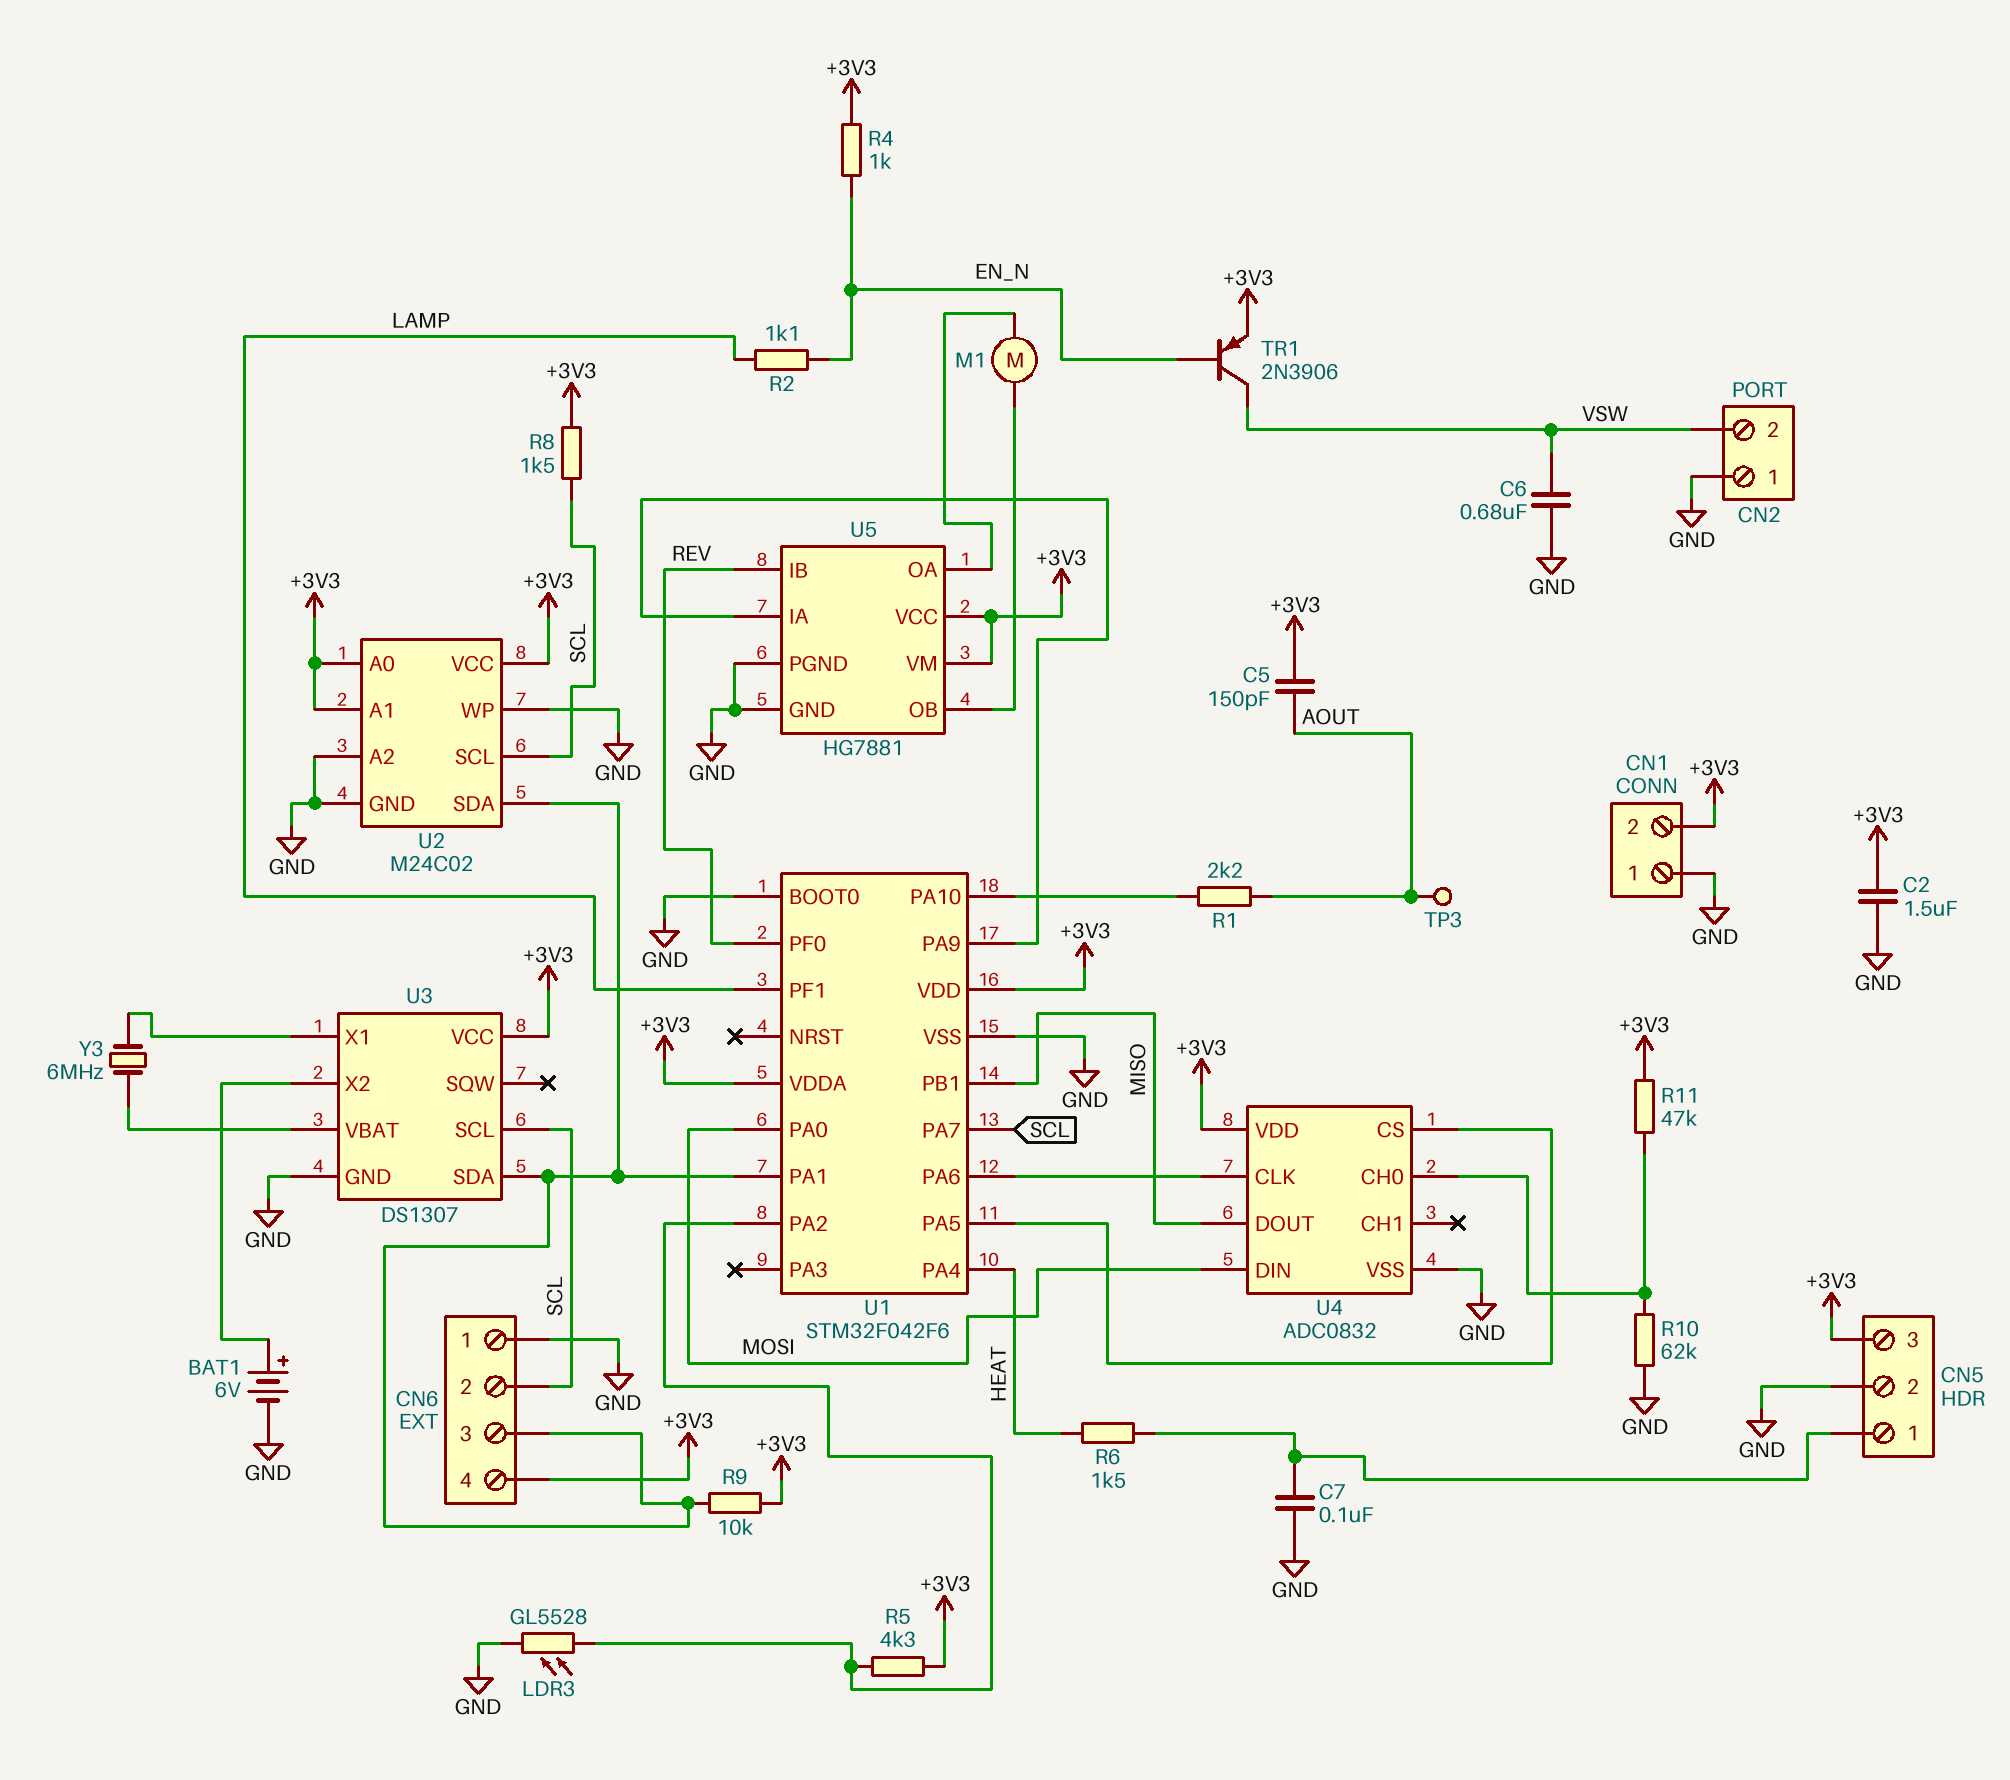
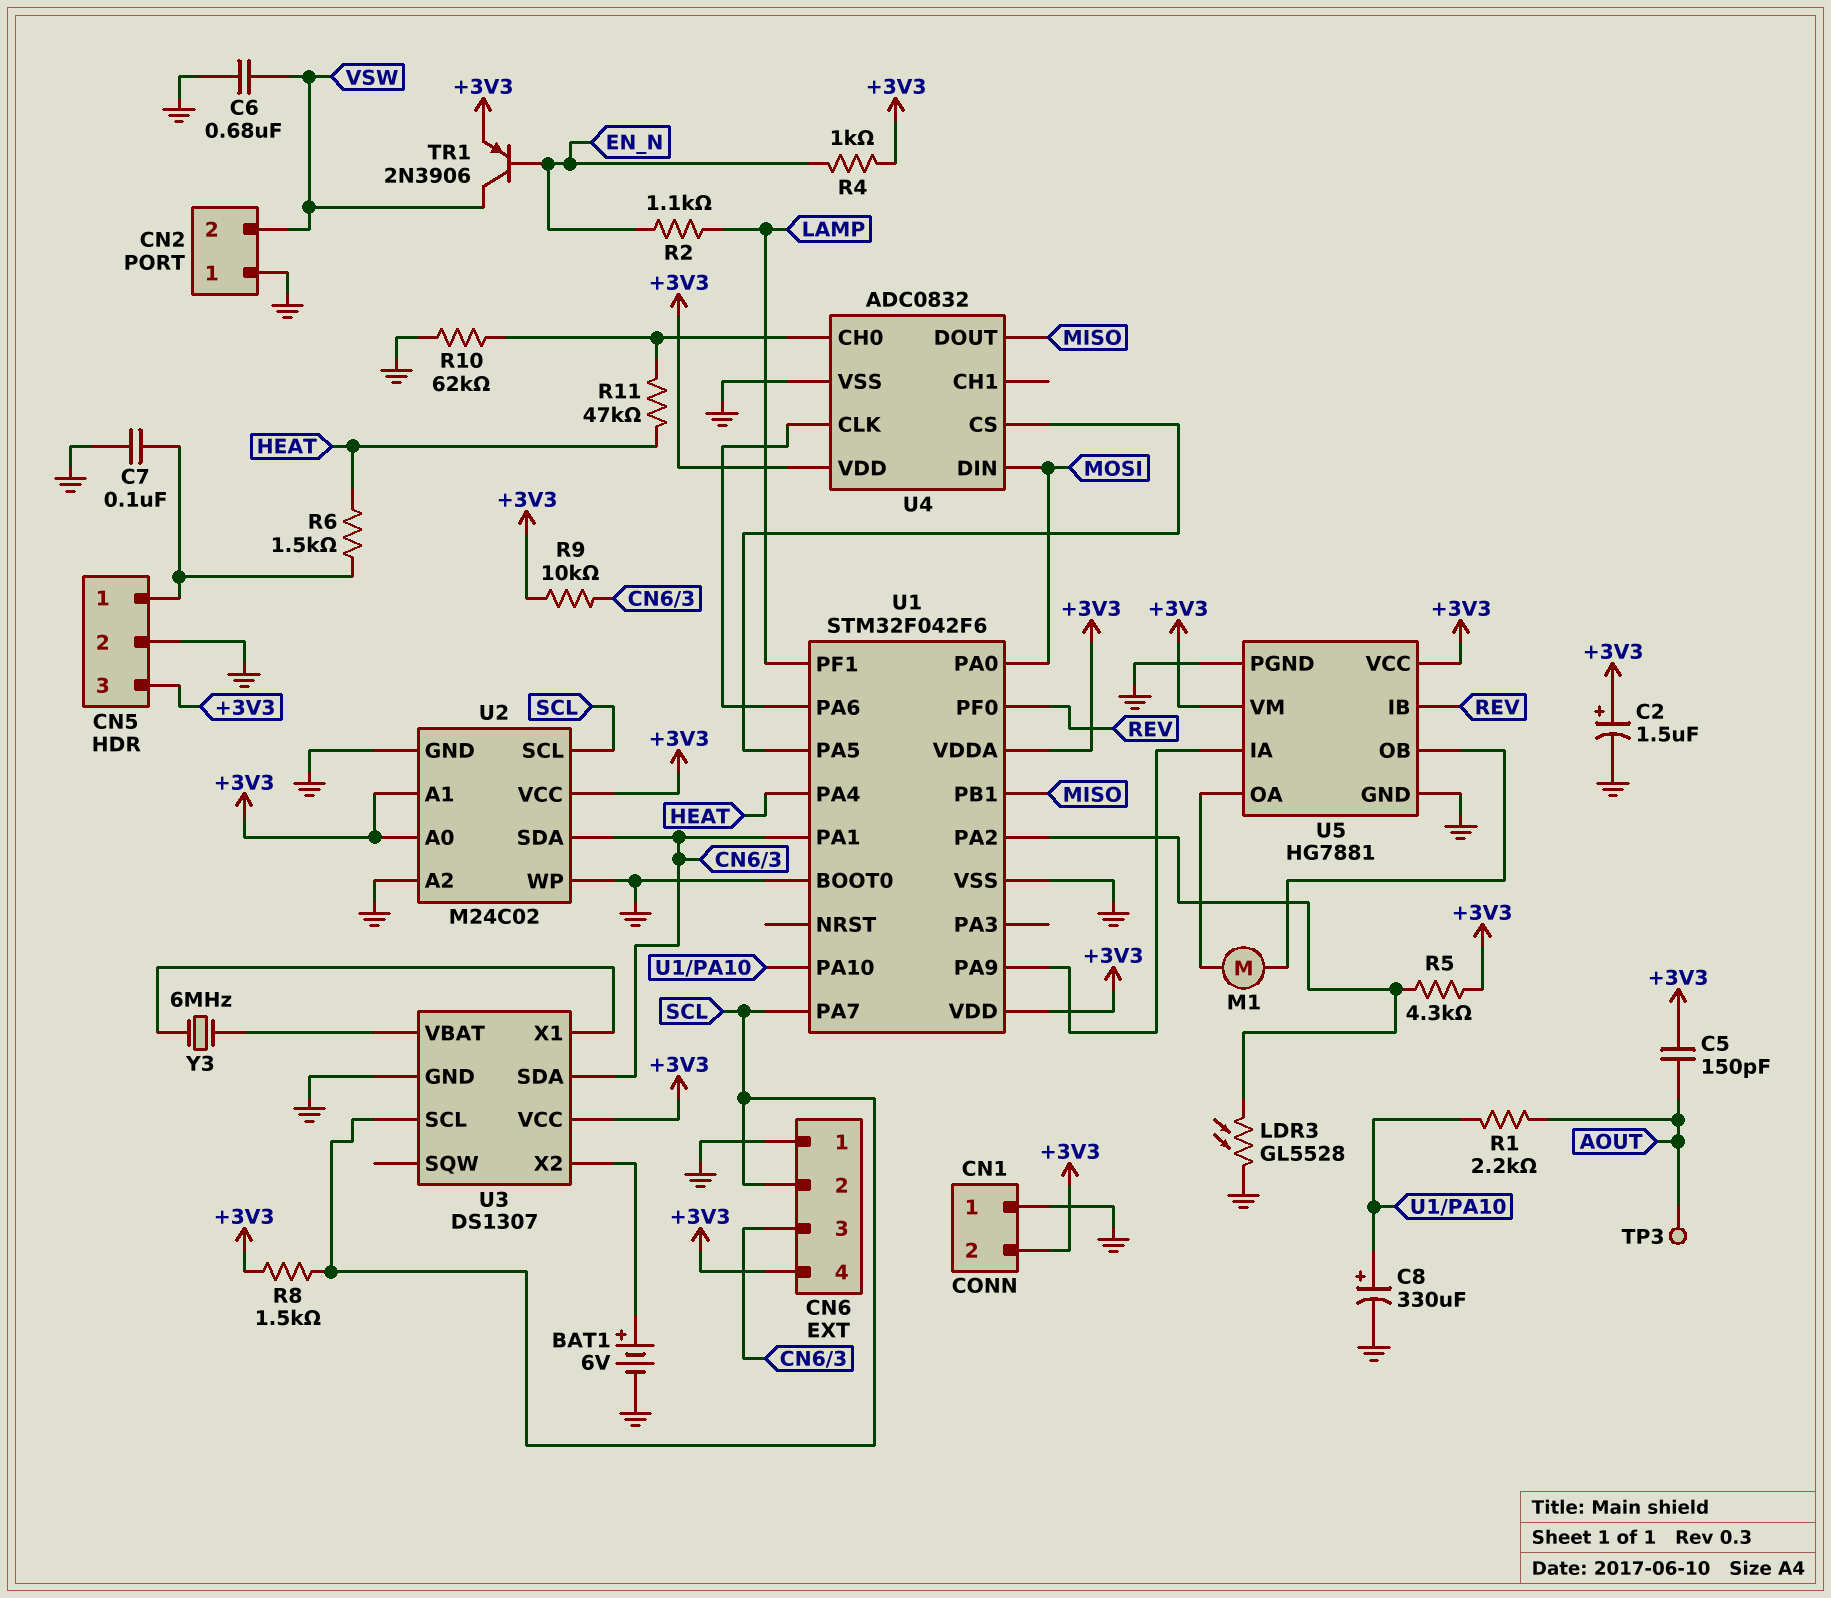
C2: 1.5uF (+3V3, GND) -> 1.5uF (plus +3V3, minus GND)
C8: none -> 330uF (plus U1/PA10, minus GND)
R11: 47k (+3V3, U4/CH0) -> 47k (HEAT, U4/CH0)

